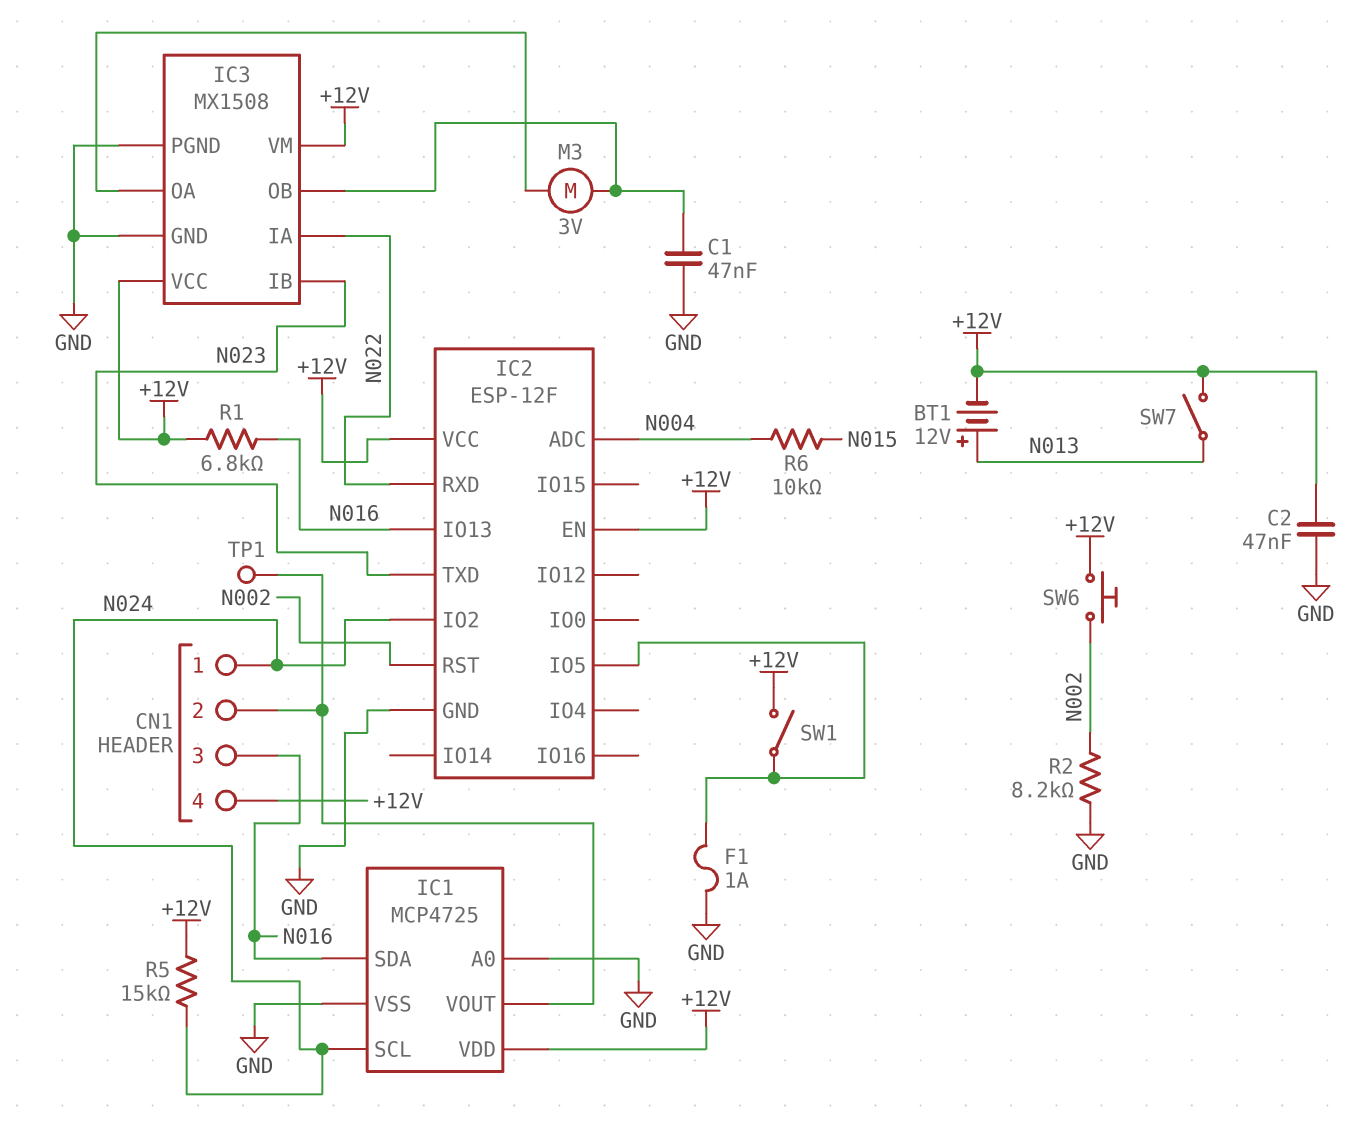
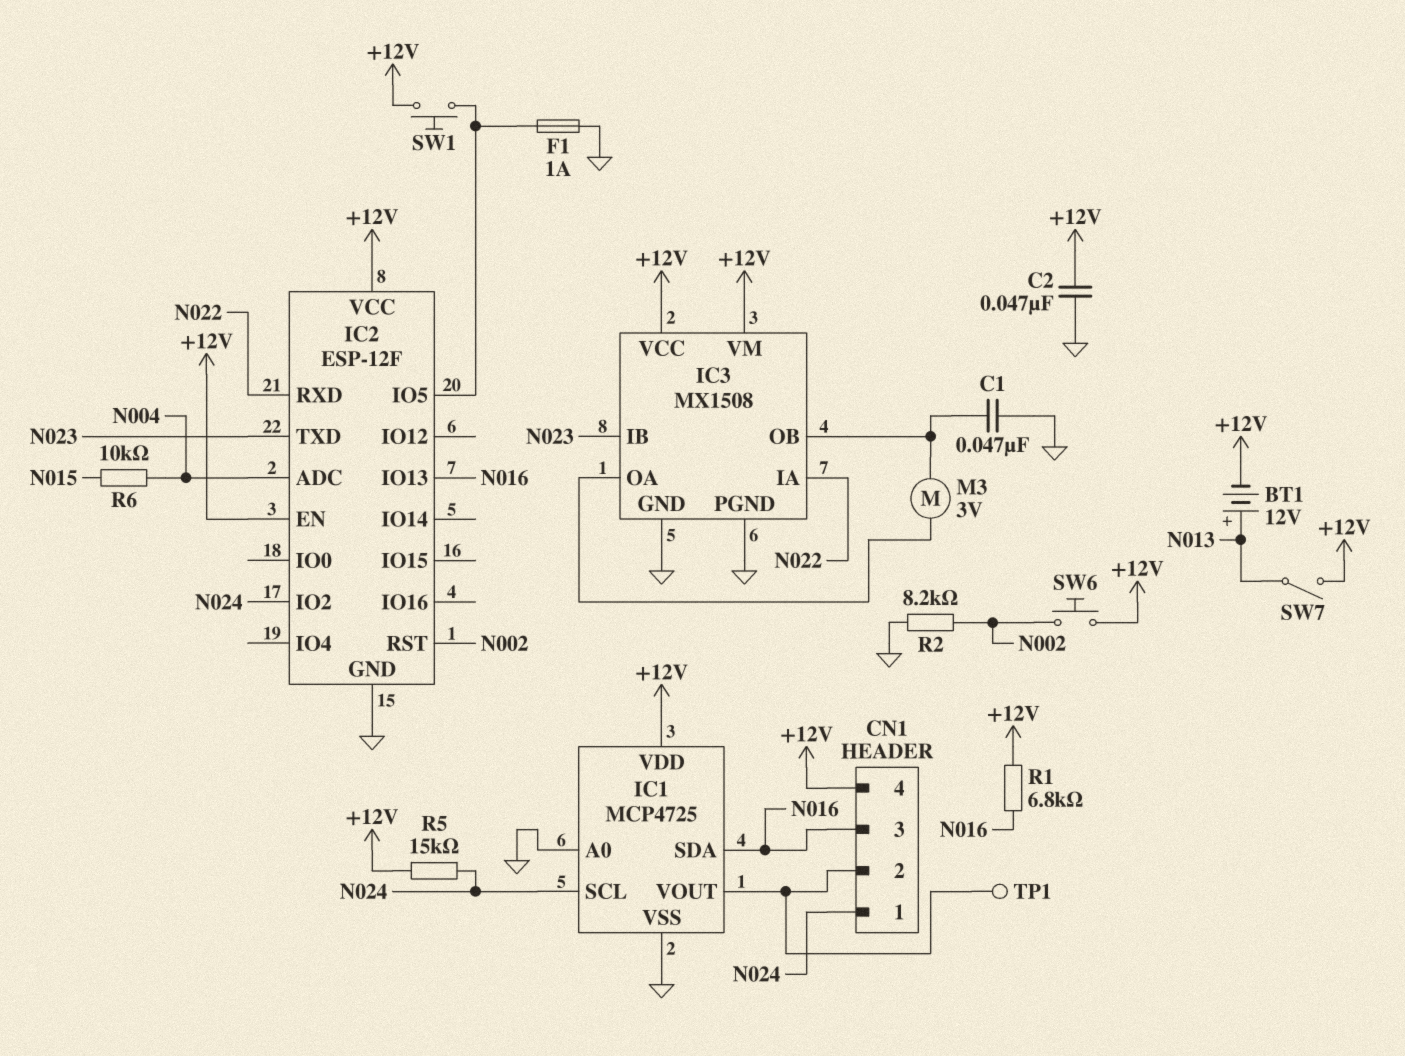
SW1: switch (+12V, IC2/IO5) -> button (+12V, IC2/IO5)

